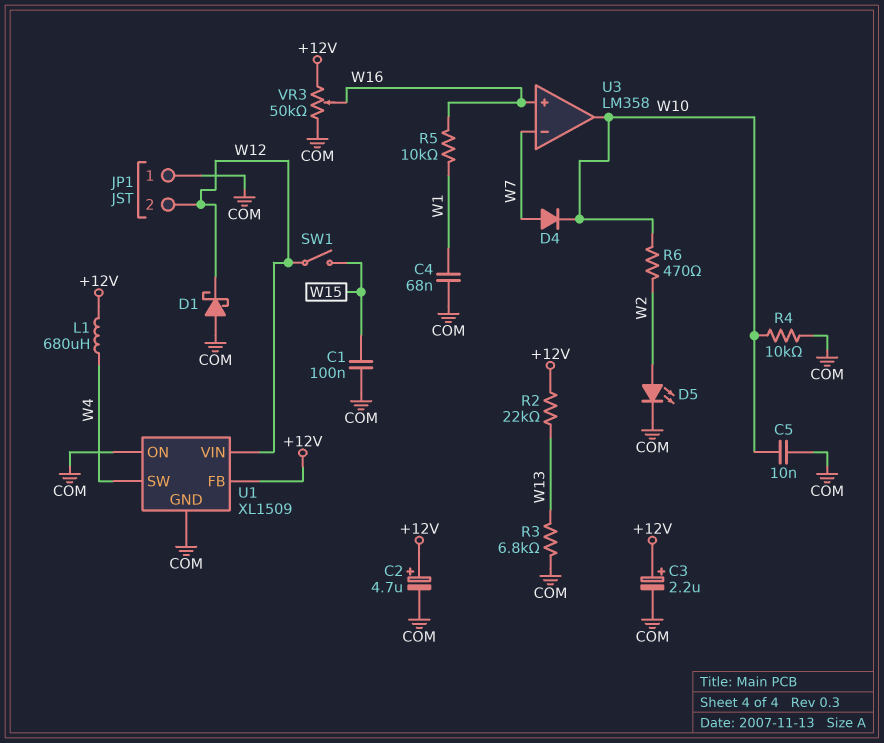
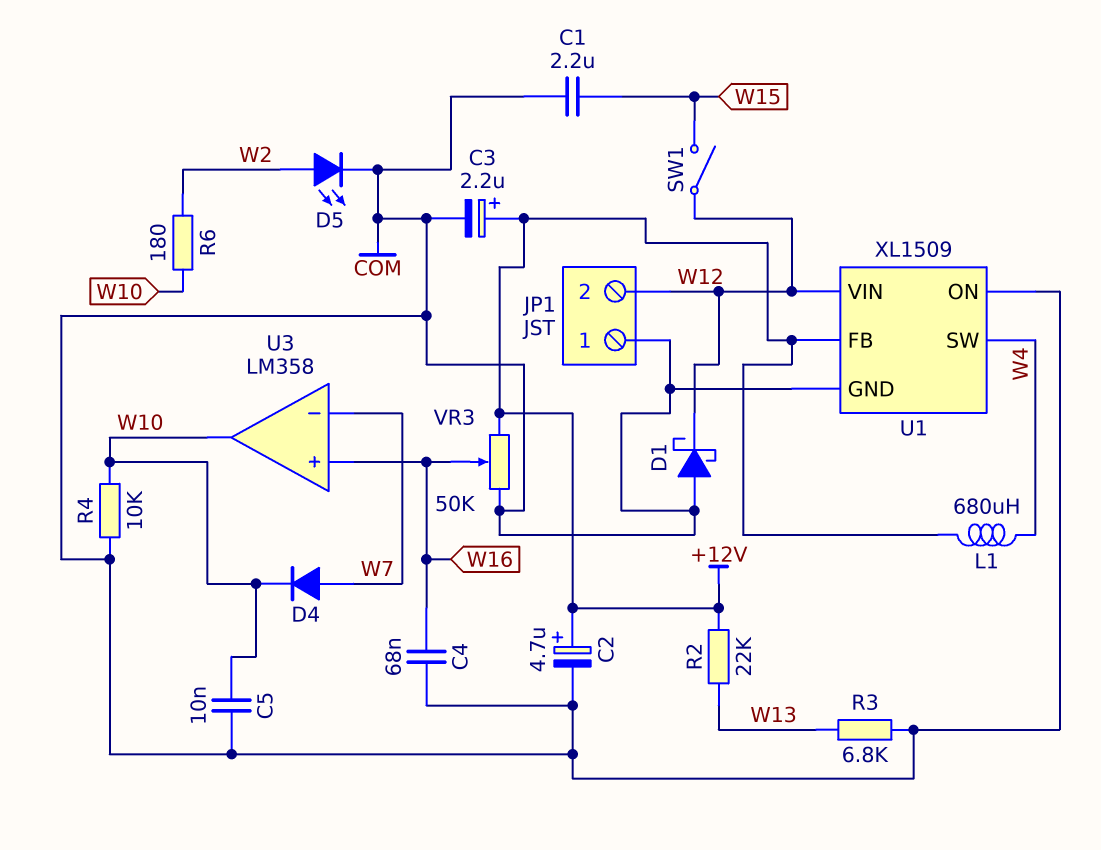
C1: 100nF (COM, W15) -> 2.2uF (COM, W15)
C4: 68nF (COM, W1) -> 68nF (COM, W16)
R5: 10k (W1, W16) -> none
R6: 470 (W2, W10) -> 180 (W2, W10)

